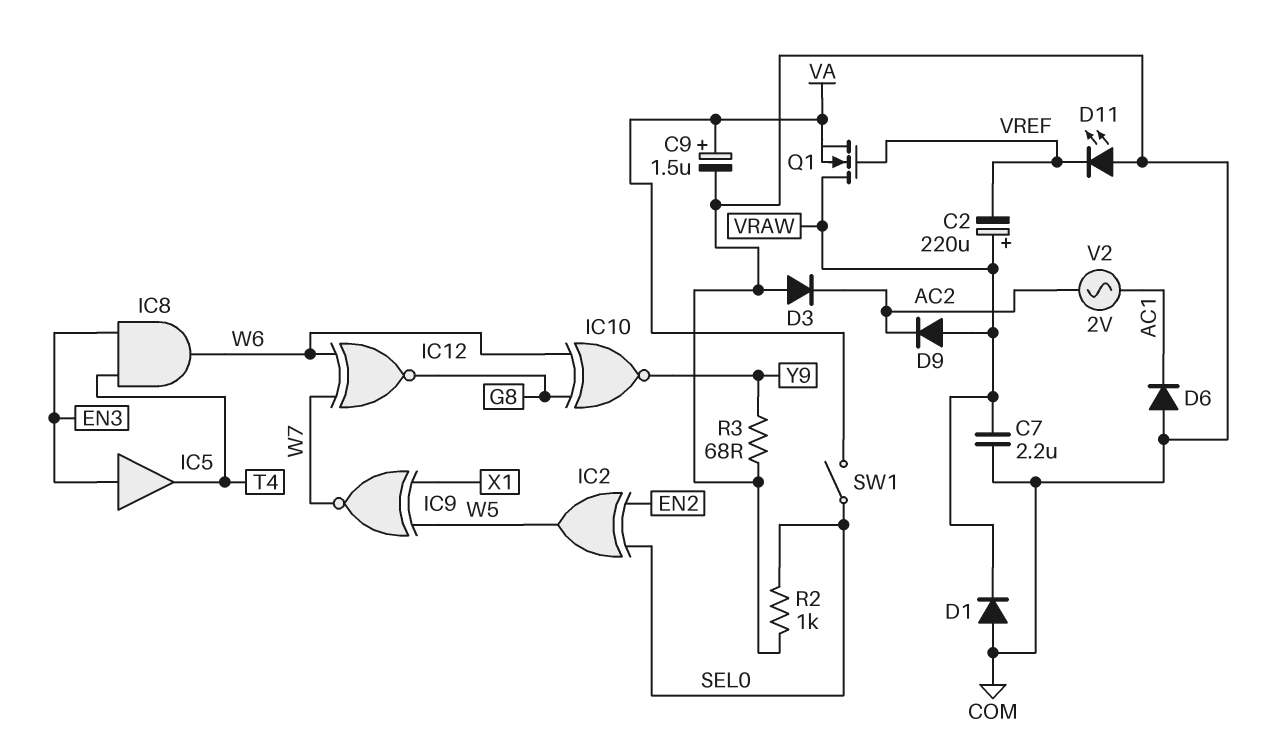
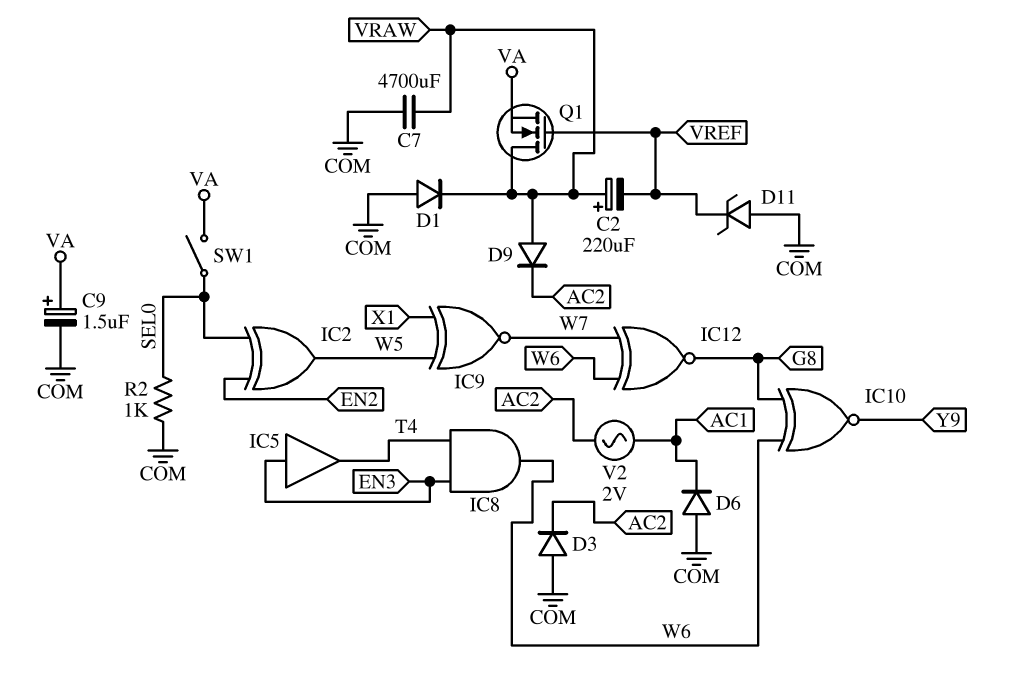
C7: 2.2uF (COM, VRAW) -> 4700uF (COM, VRAW)
D11: LED (A COM, K VREF) -> zener (A COM, K VREF)
R3: 68 (COM, Y9) -> none

